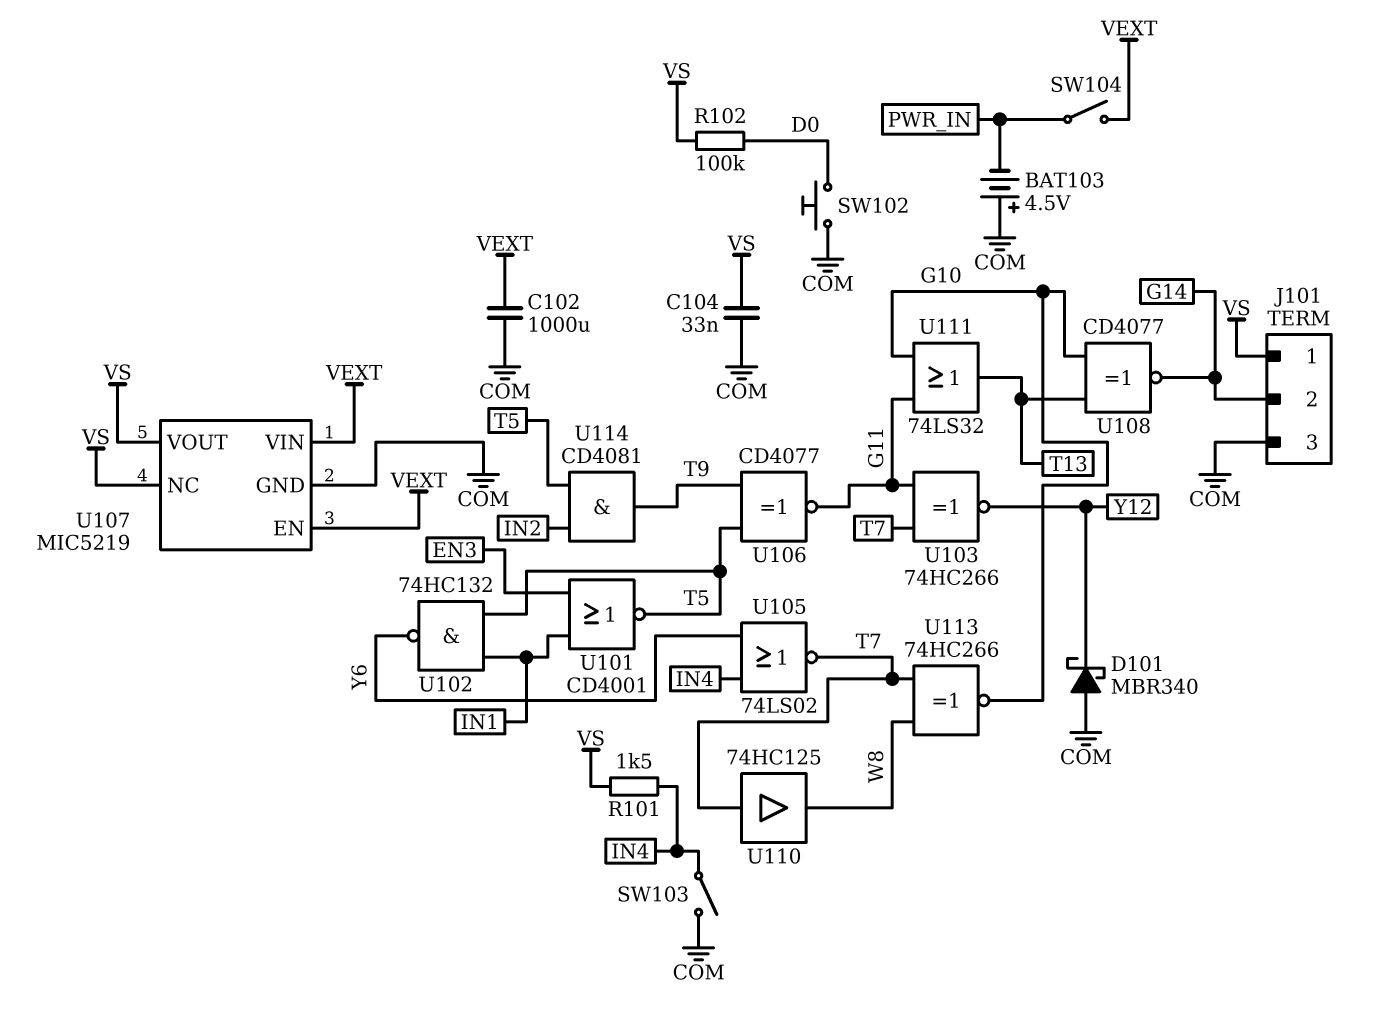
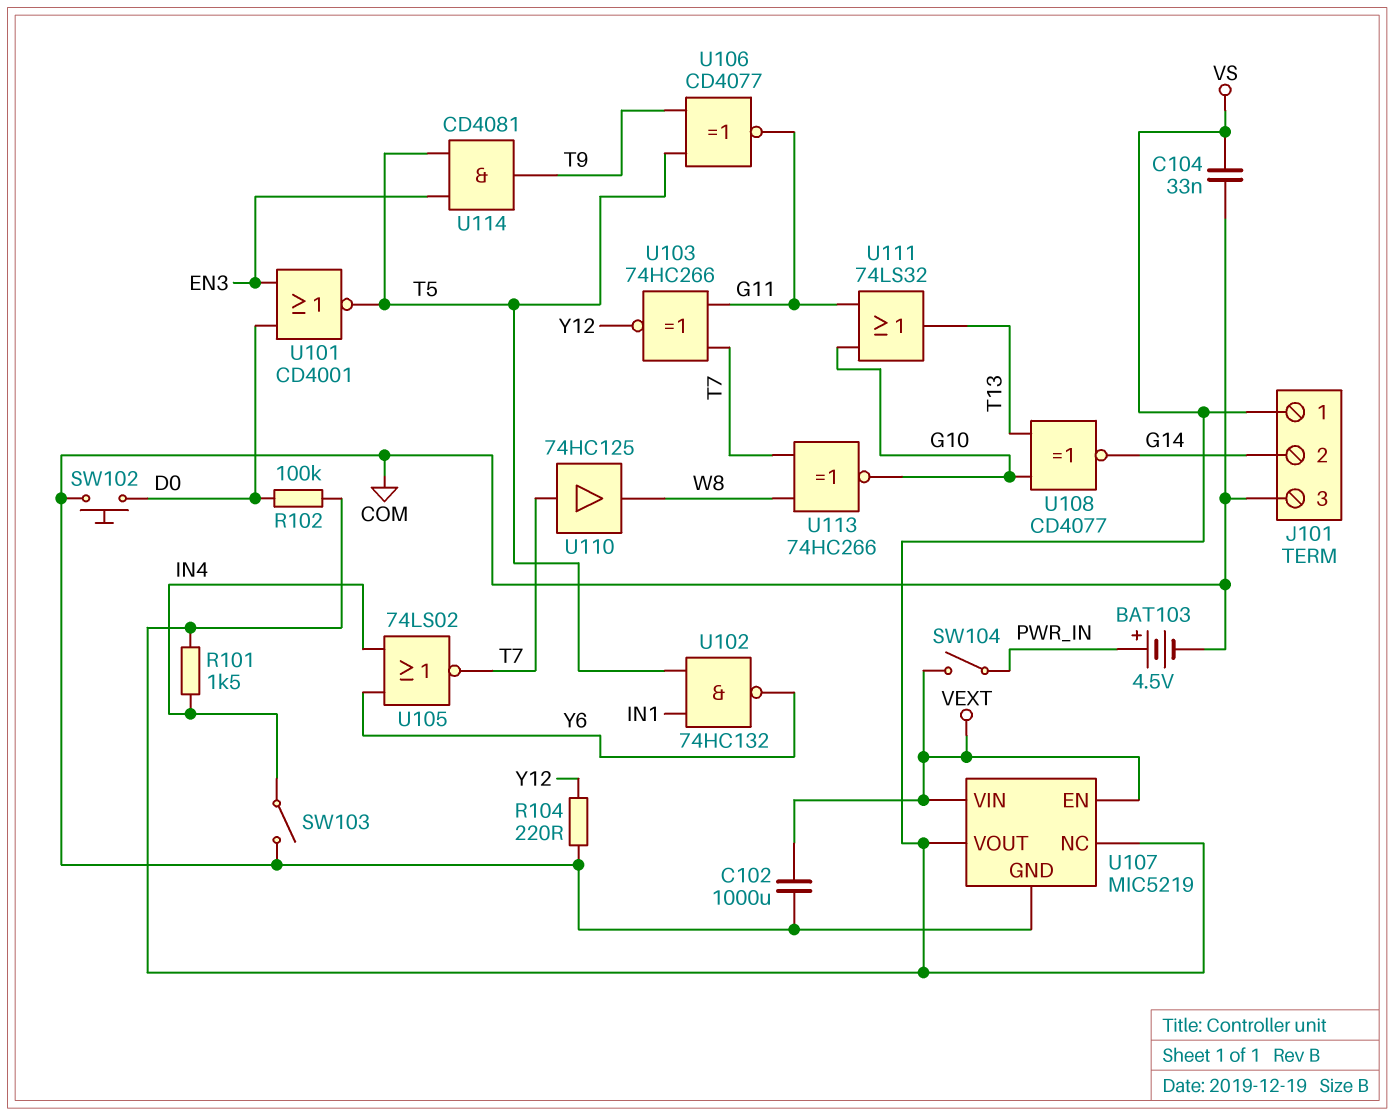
BAT103: 4.5V (plus COM, minus PWR_IN) -> 4.5V (plus PWR_IN, minus COM)
D101: schottky MBR340 (A COM, K Y12) -> none
R104: none -> 220 (COM, Y12)
U101: NOR CD4001 (in EN3, in IN1, out T5) -> NOR CD4001 (in D0, in EN3, out T5)
U114: AND CD4081 (in IN2, in T5, out T9) -> AND CD4081 (in EN3, in T5, out T9)

